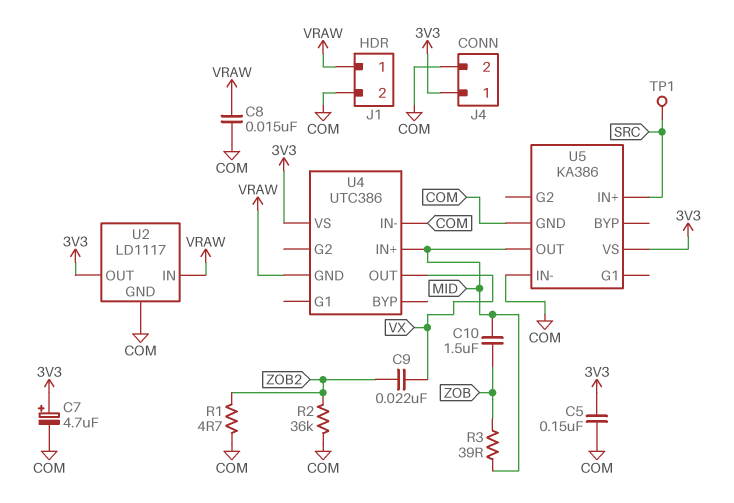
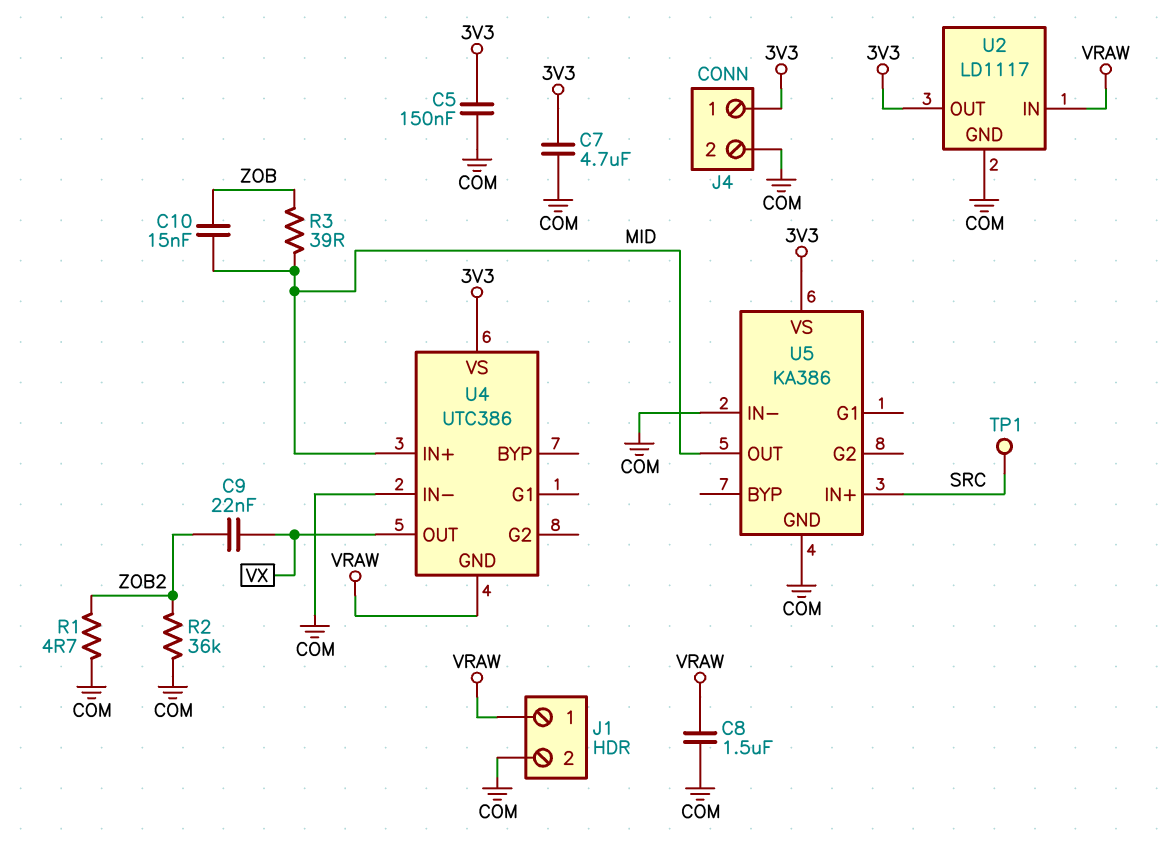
C7: 4.7uF (plus 3V3, minus COM) -> 4.7uF (3V3, COM)
C8: 15nF (COM, VRAW) -> 1.5uF (COM, VRAW)
C10: 1.5uF (MID, ZOB) -> 15nF (MID, ZOB)

